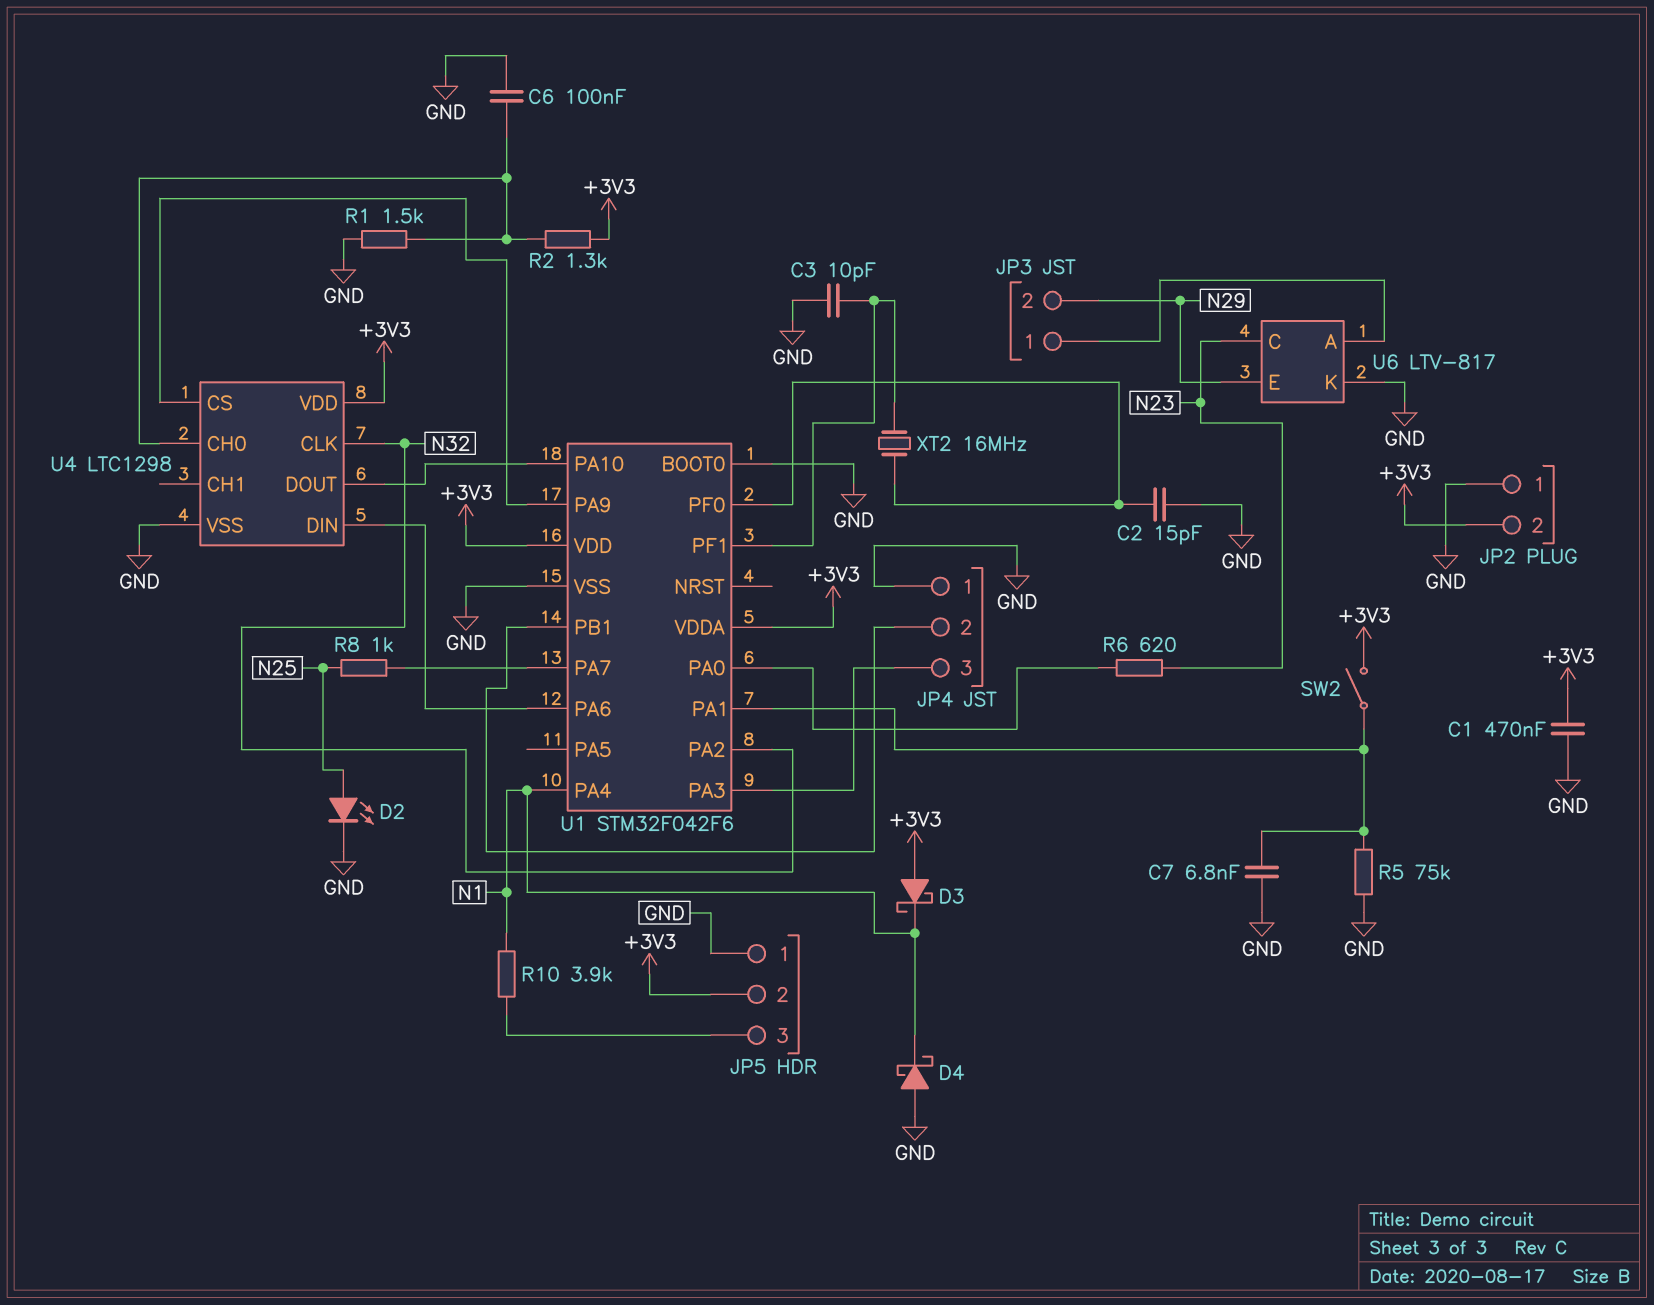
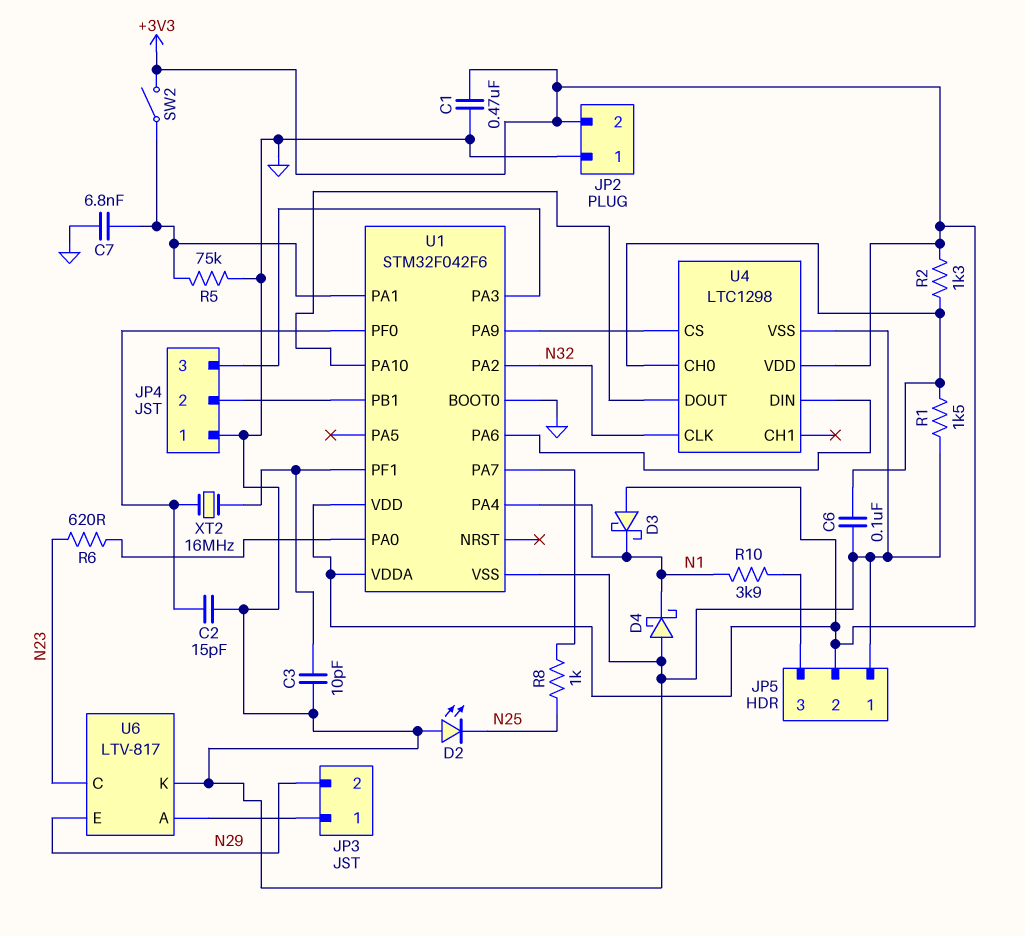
D2: LED (A N25, K GND) -> LED (A GND, K N25)

